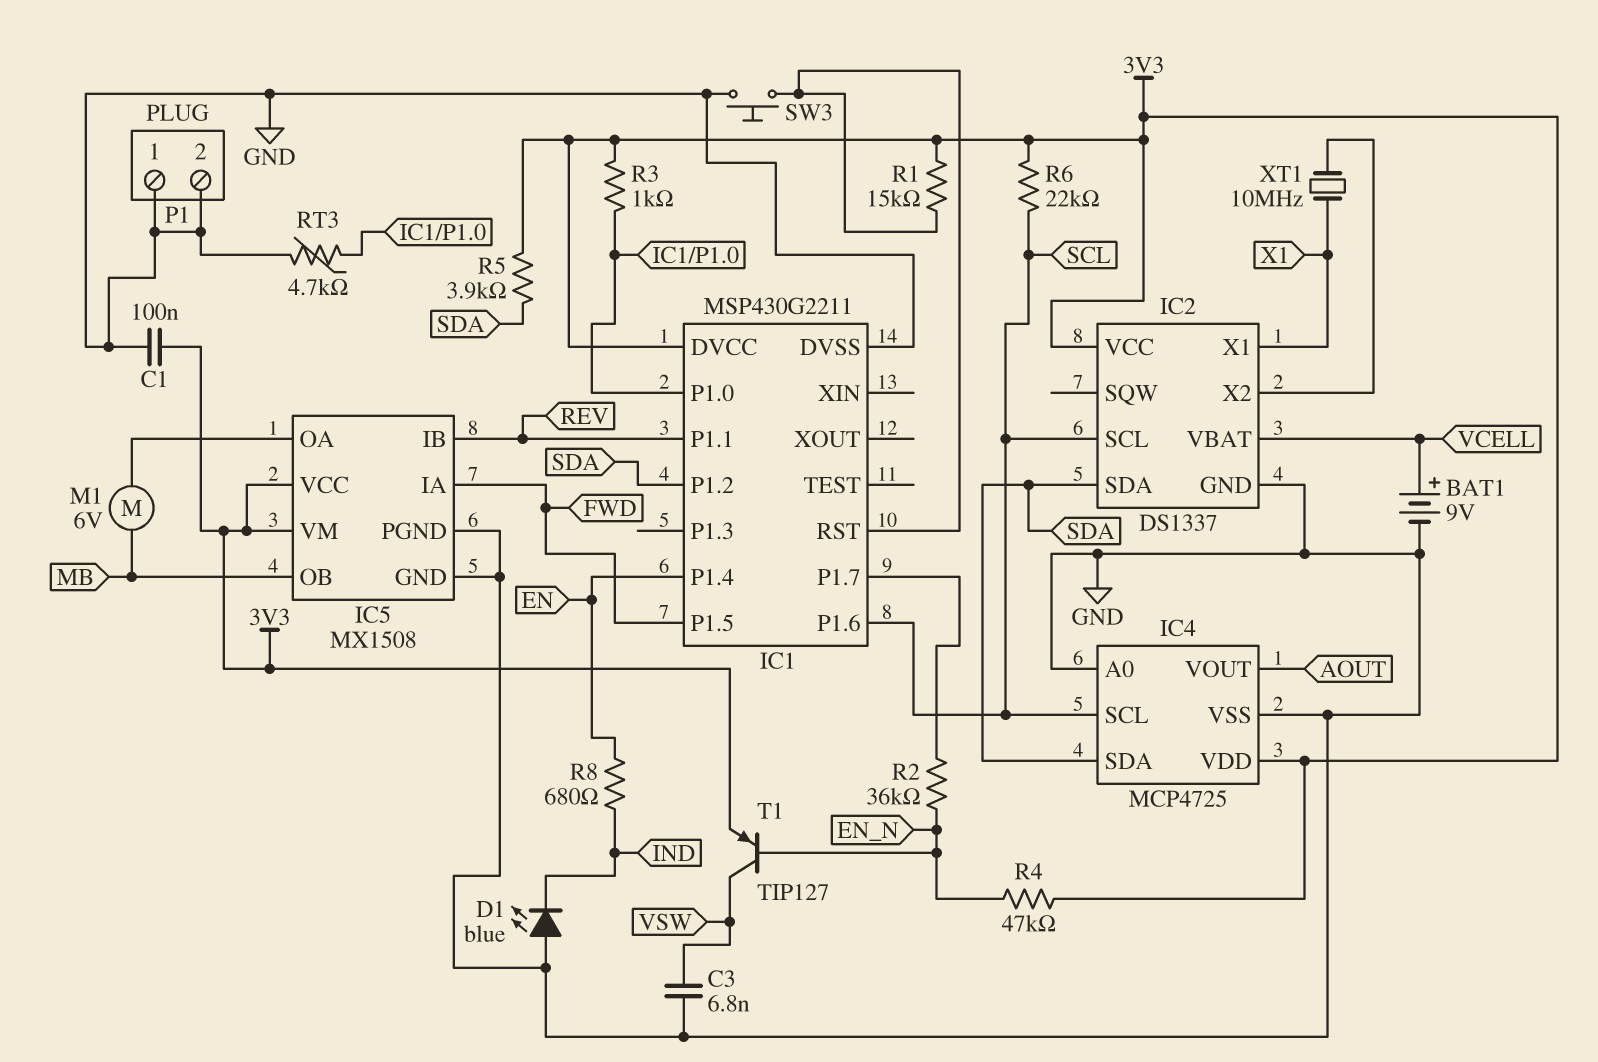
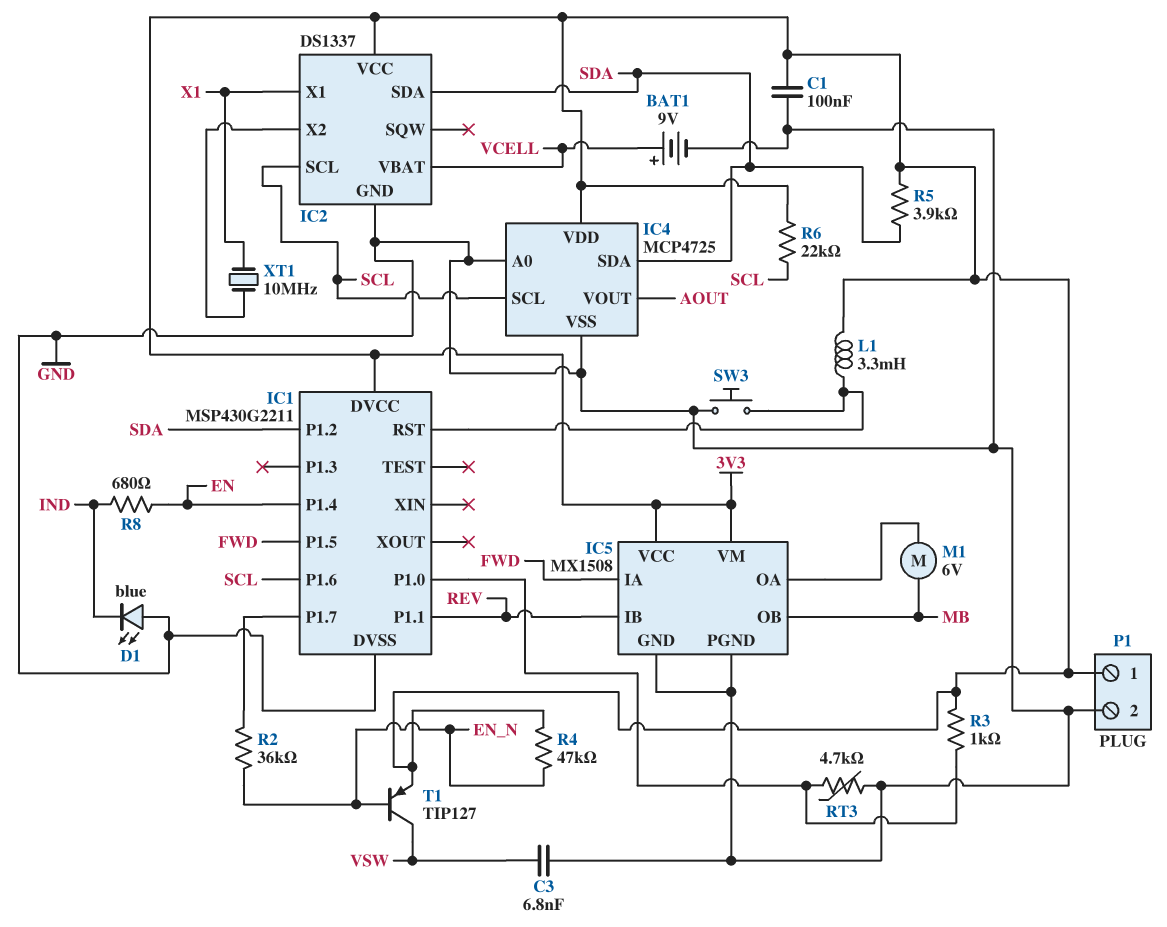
L1: none -> 3.3mH (3V3, IC1/RST)
P1 pin 1: GND -> 3V3
R1: 15k (3V3, IC1/RST) -> none

